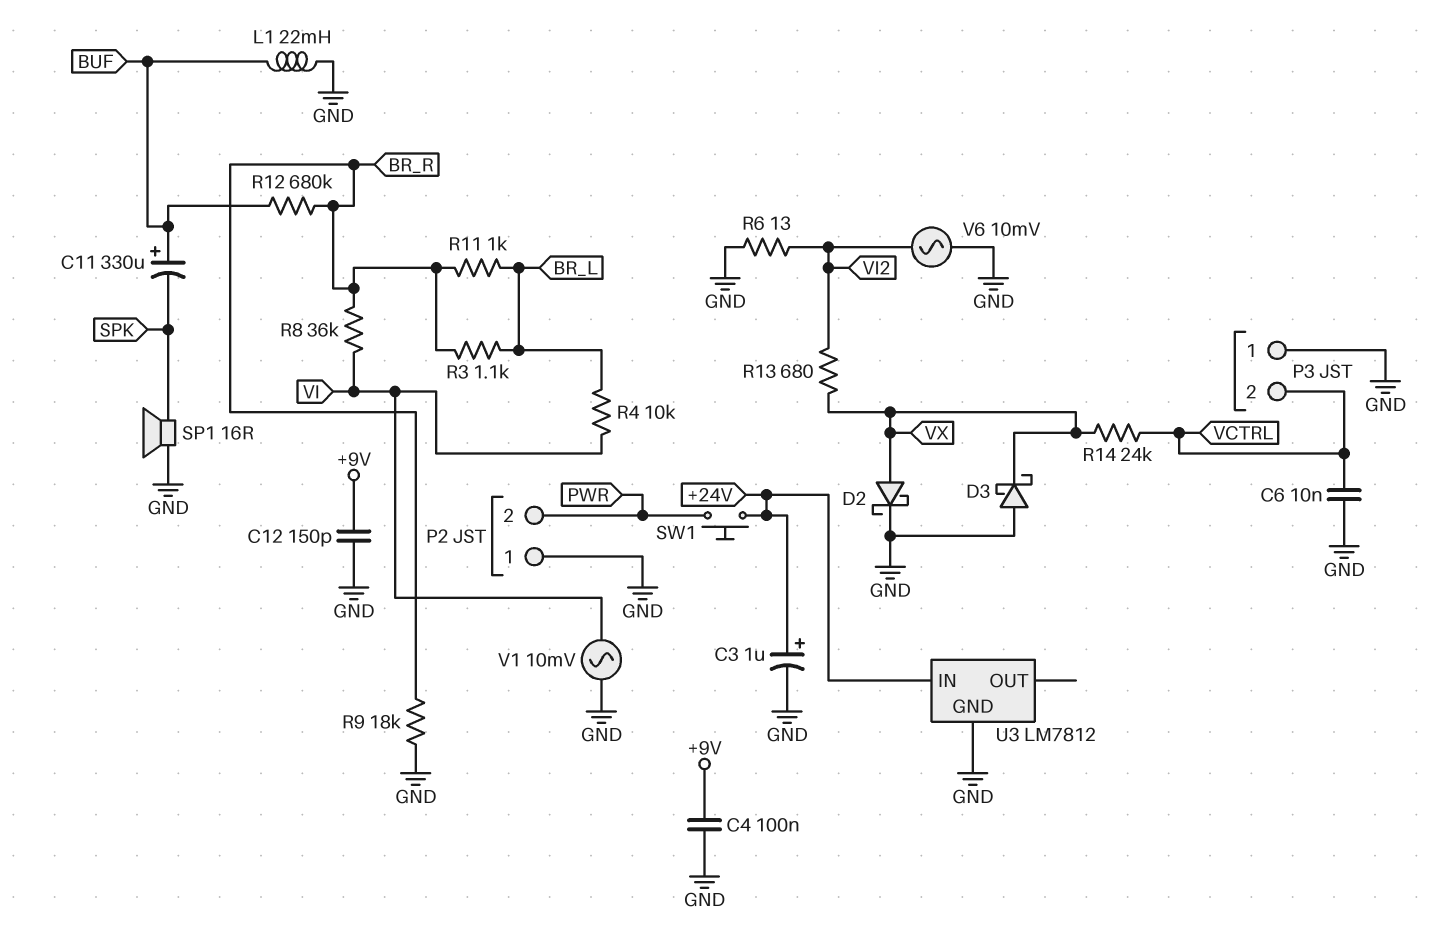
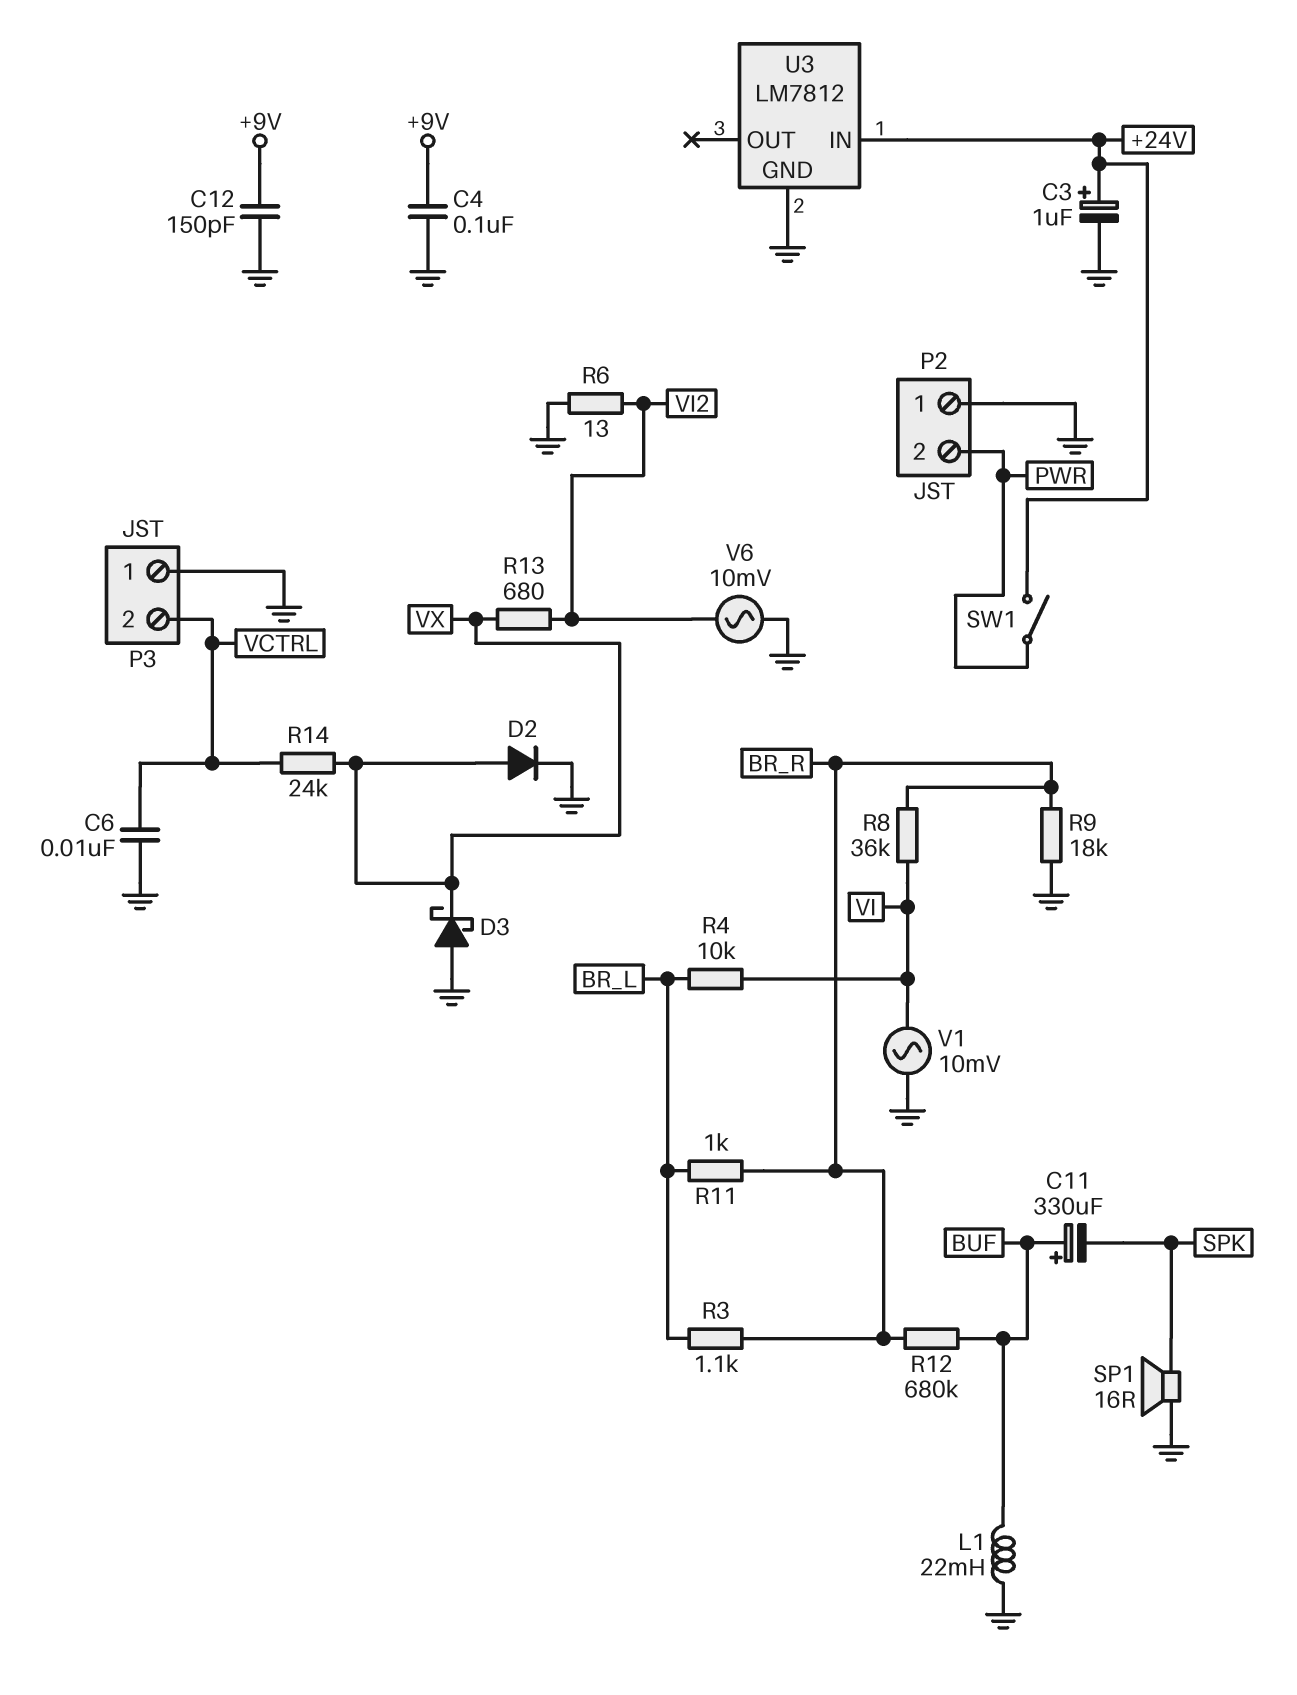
D2: schottky (A VX, K GND) -> diode (A VX, K GND)
SW1: button (+24V, PWR) -> switch (+24V, PWR)

